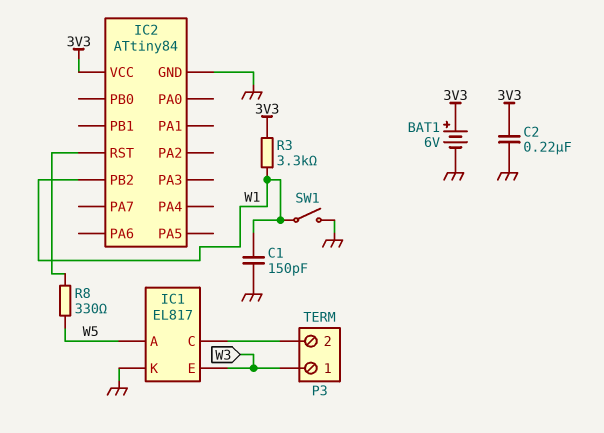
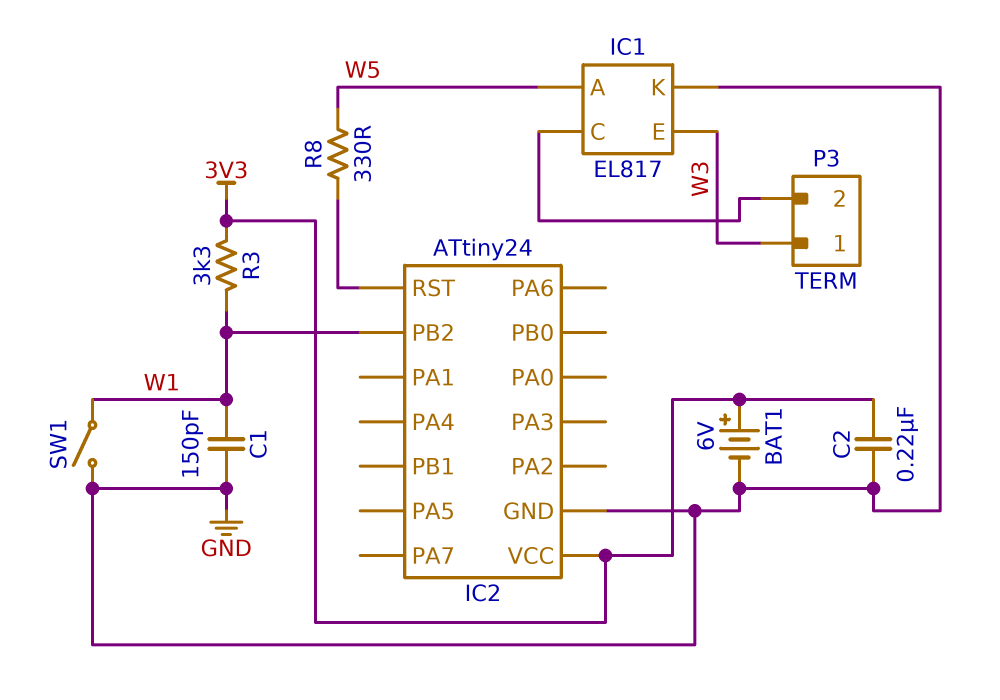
IC2: ATtiny84 -> ATtiny24

